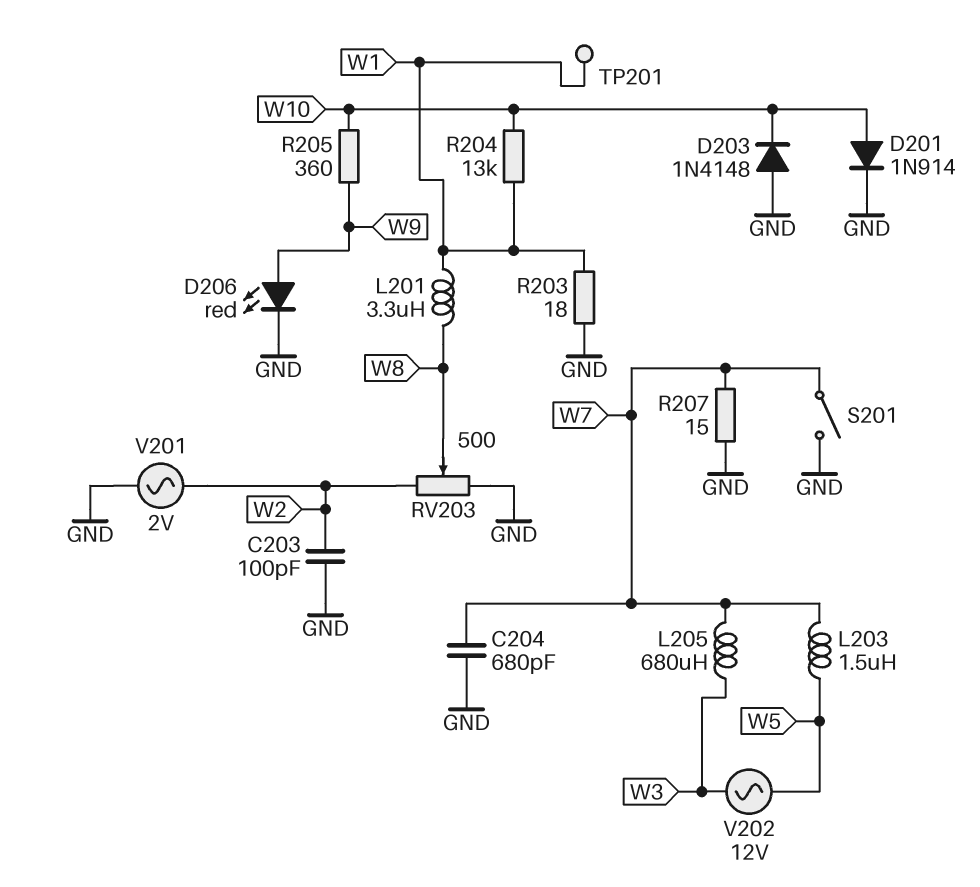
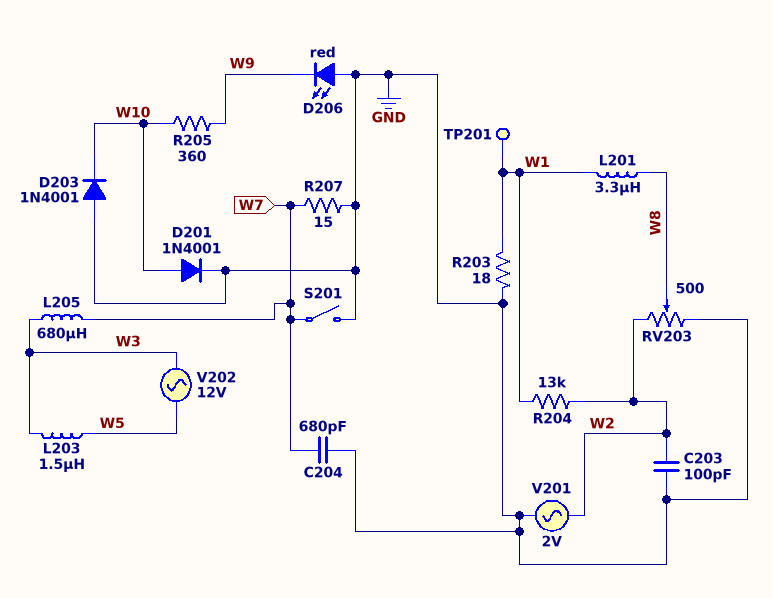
D201: diode 1N914 (A W10, K GND) -> diode 1N4001 (A W10, K GND)
D203: diode 1N4148 (A GND, K W10) -> diode 1N4001 (A GND, K W10)
D206: LED red (A W9, K GND) -> LED red (A GND, K W9)
L203: 1.5uH (W5, W7) -> 1.5uH (W3, W5)
R204: 13k (W1, W10) -> 13k (W1, W2)

